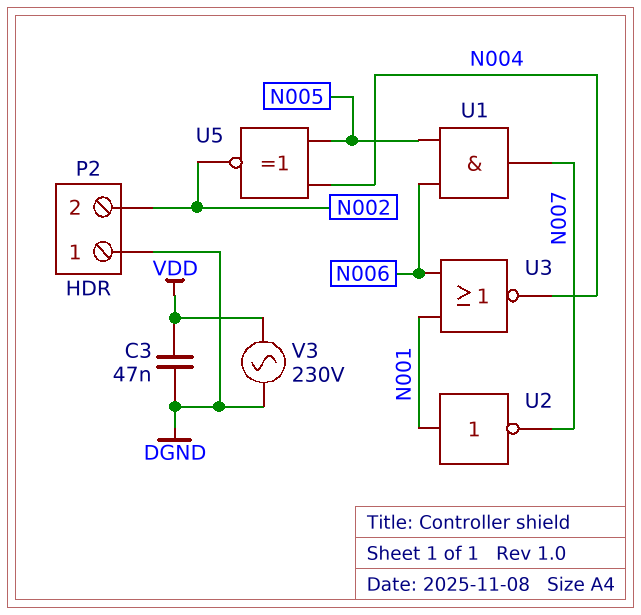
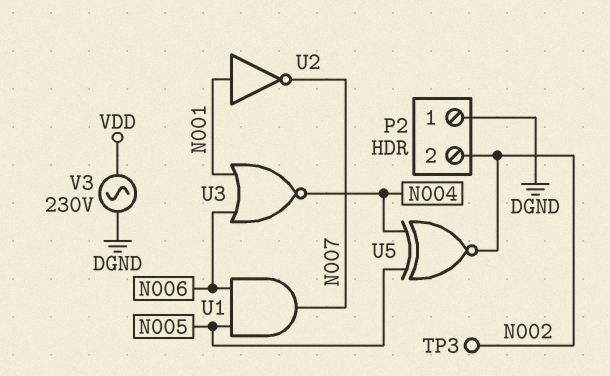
C3: 47nF (DGND, VDD) -> none
TP3: none -> test point (N002)

